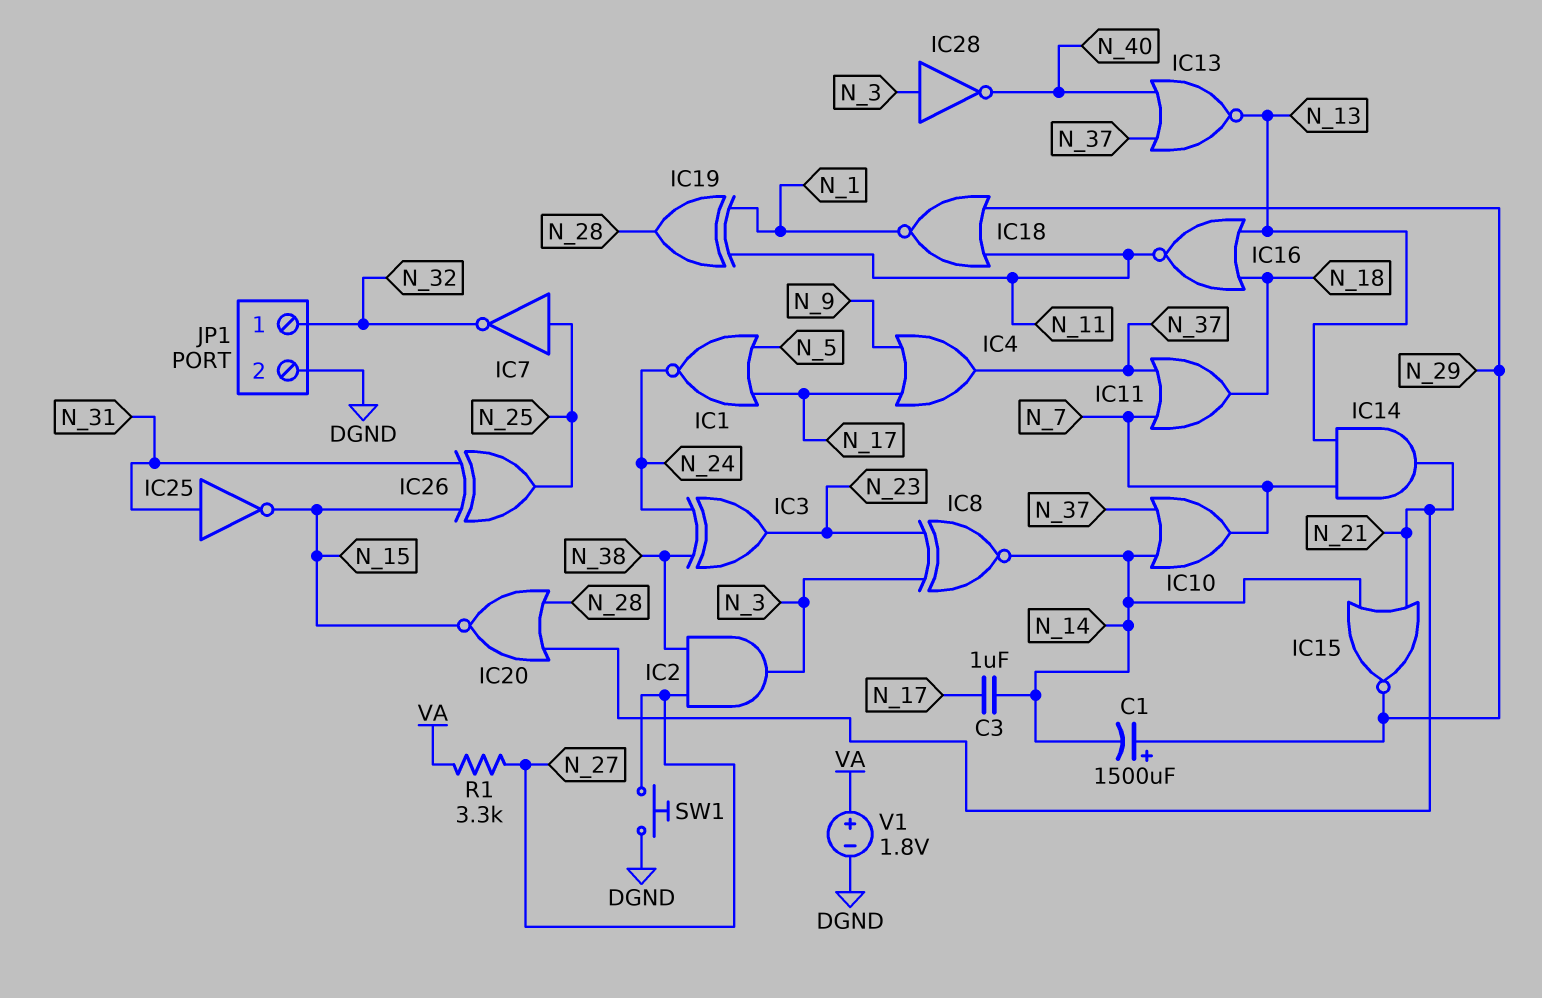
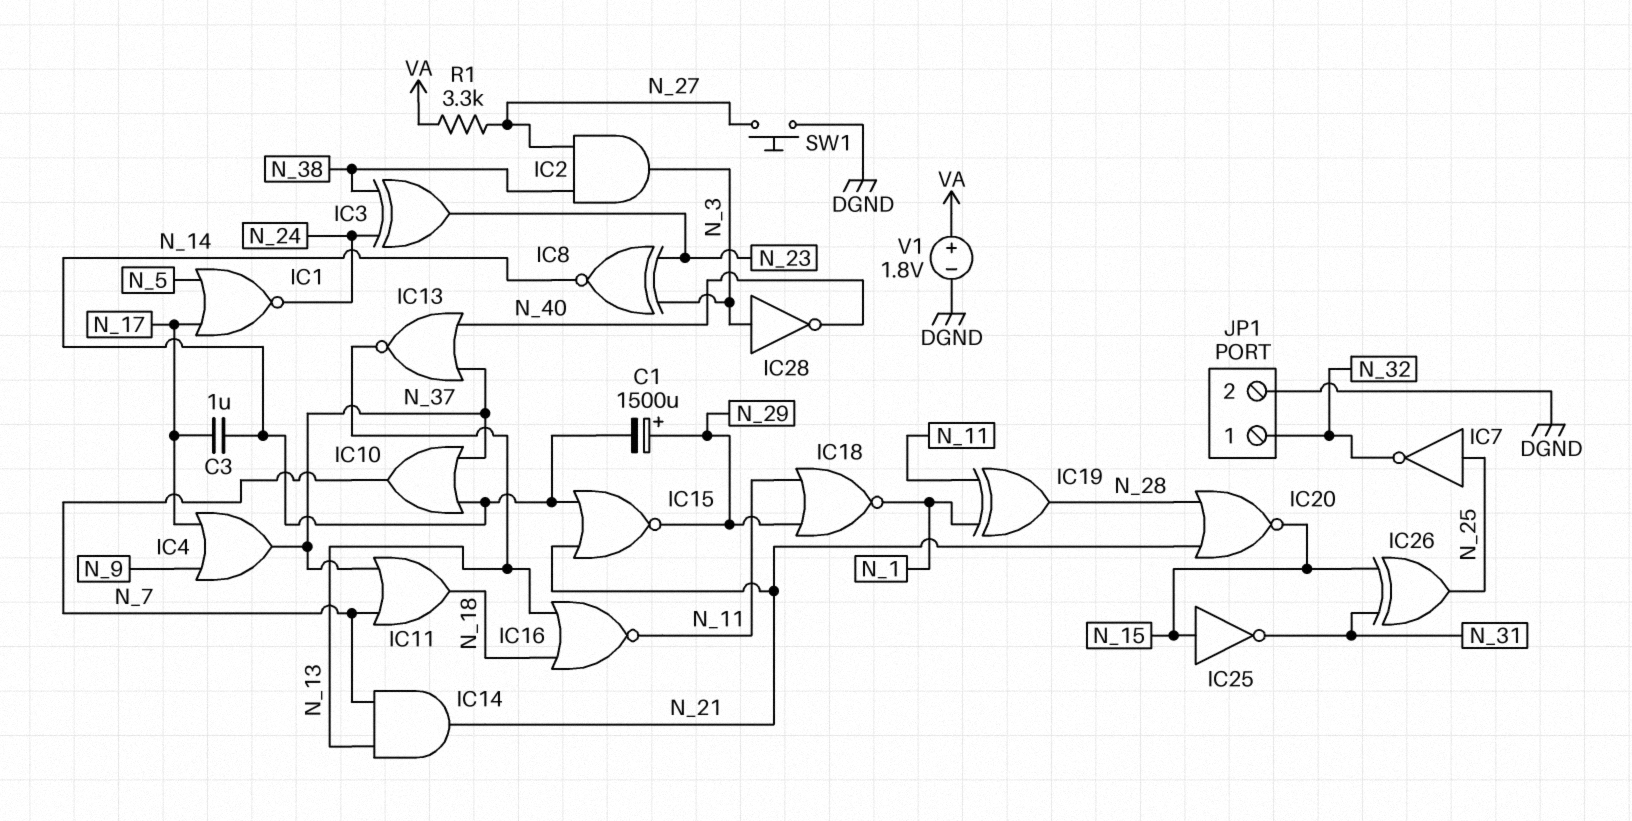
IC25: NOT (in N_31, out N_15) -> NOT (in N_15, out N_31)

